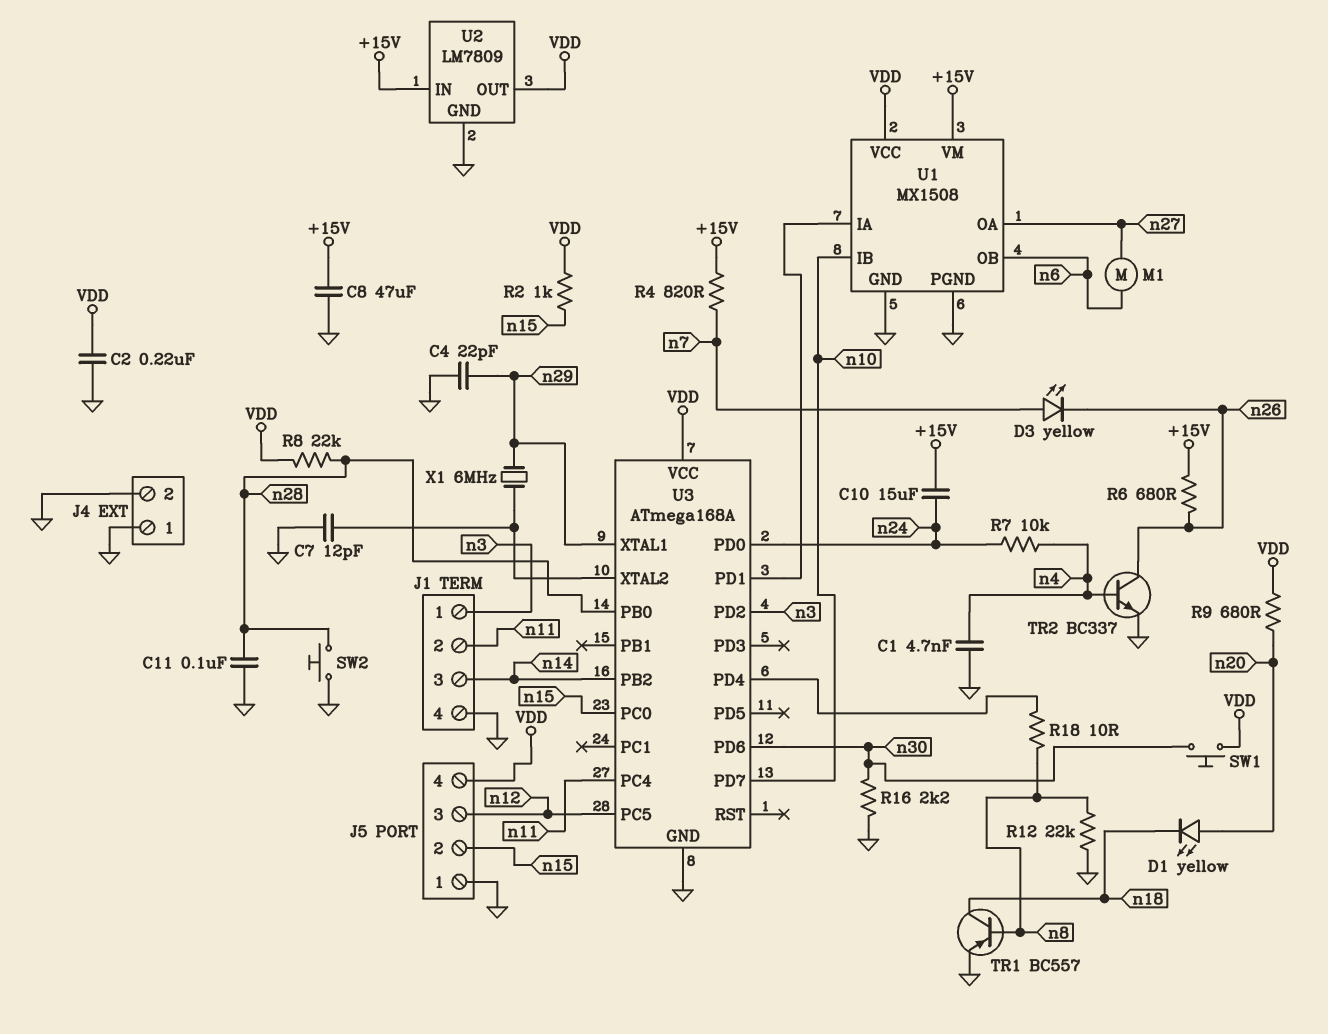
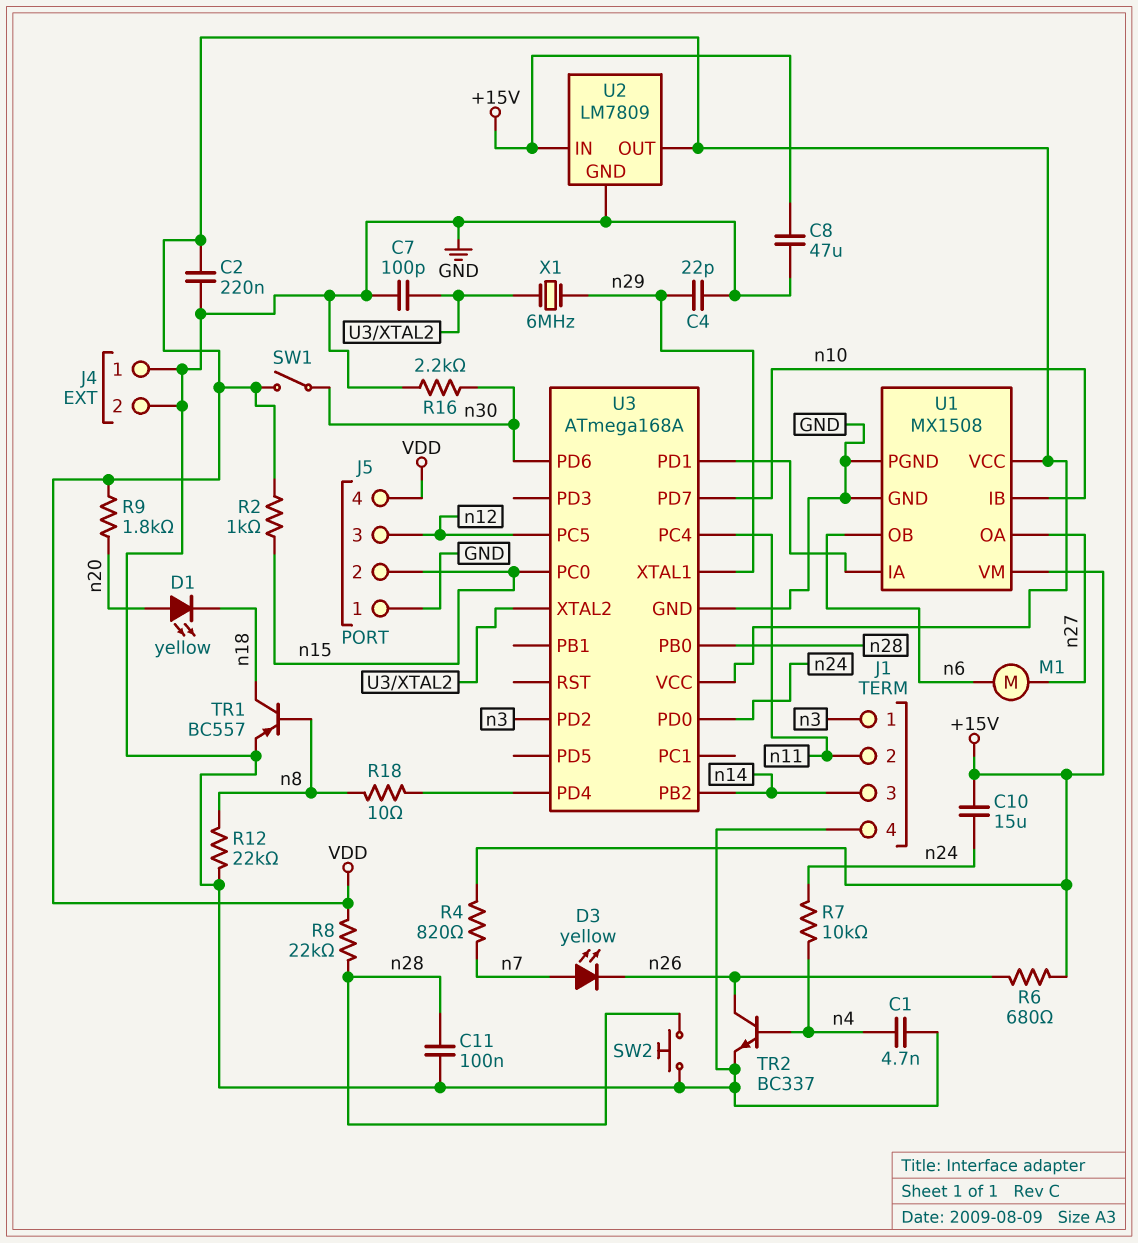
C7: 12pF (GND, U3/XTAL2) -> 100pF (GND, U3/XTAL2)
R9: 680 (VDD, n20) -> 1.8k (VDD, n20)
SW1: button (VDD, n30) -> switch (VDD, n30)

